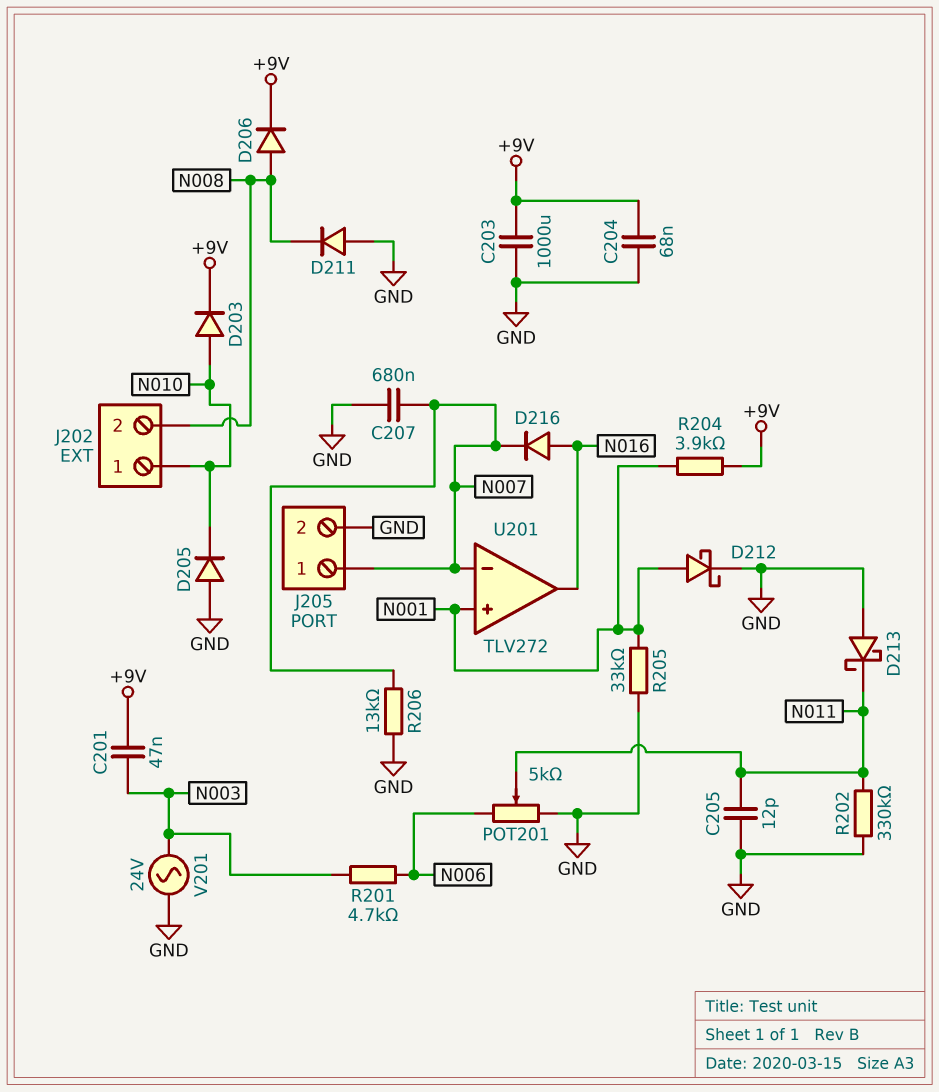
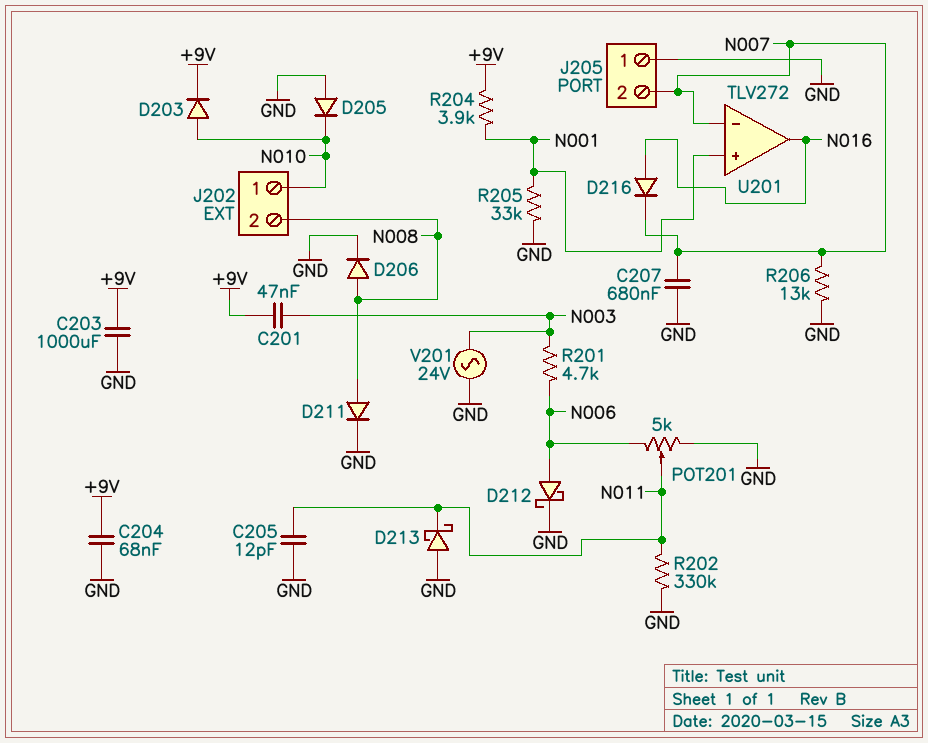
D206: diode (A N008, K +9V) -> diode (A N008, K GND)
D211: diode (A GND, K N008) -> diode (A N008, K GND)
D212: schottky (A N001, K GND) -> schottky (A N006, K GND)
J205 pin 1: N007 -> GND
J205 pin 2: GND -> N007

